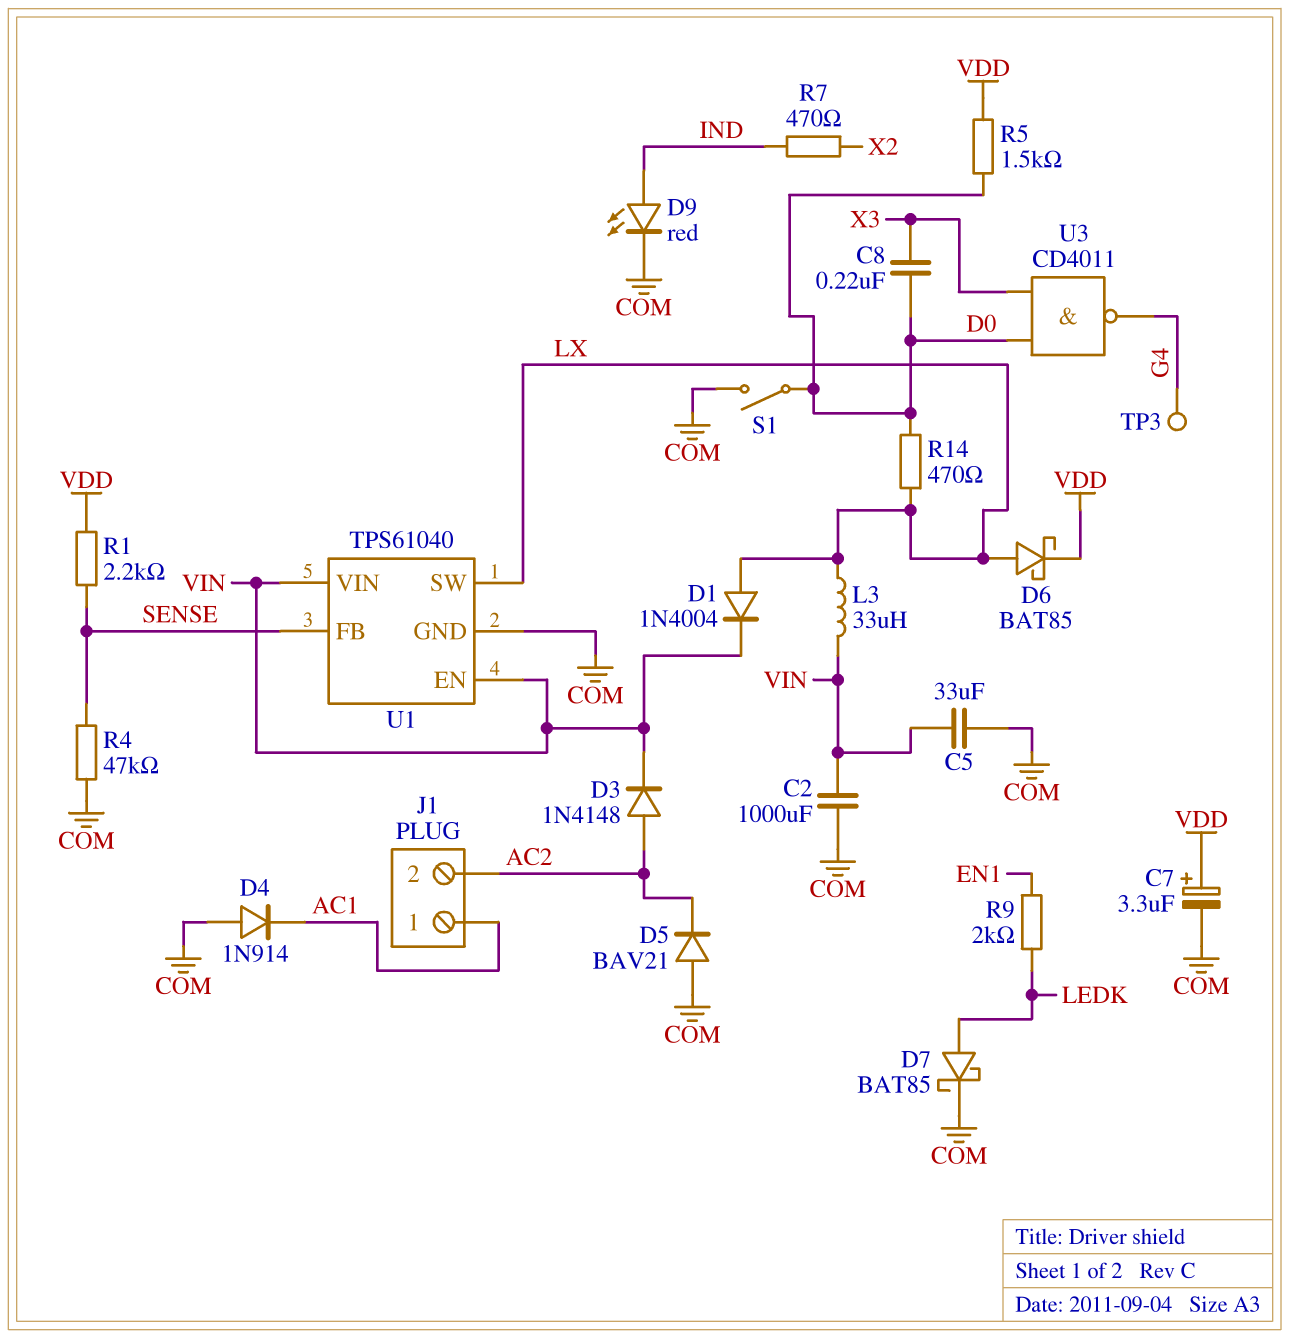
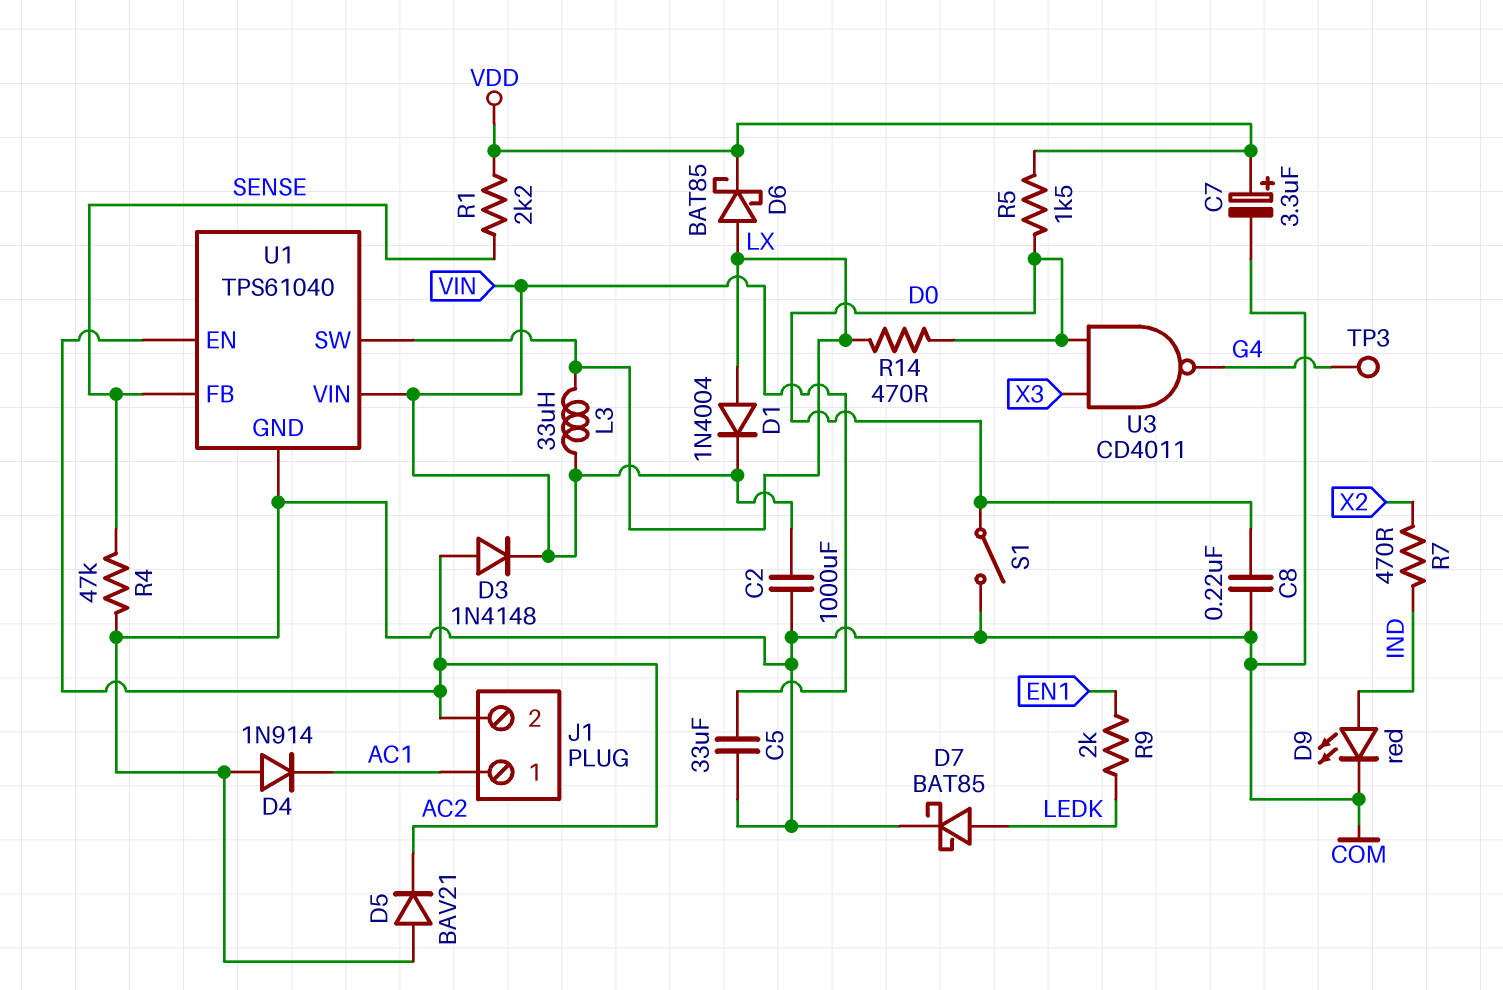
C8: 220nF (D0, X3) -> 220nF (COM, D0)
U1 pin EN: VIN -> AC2

